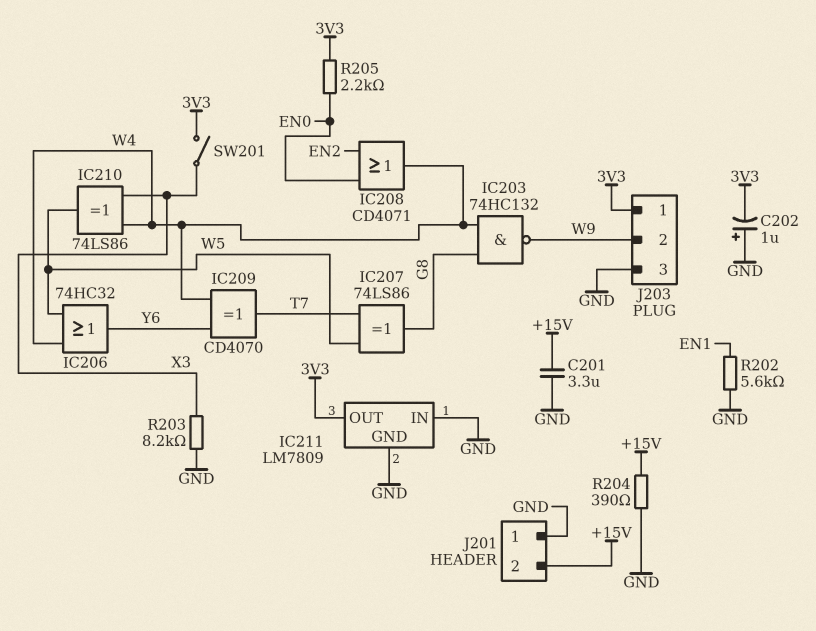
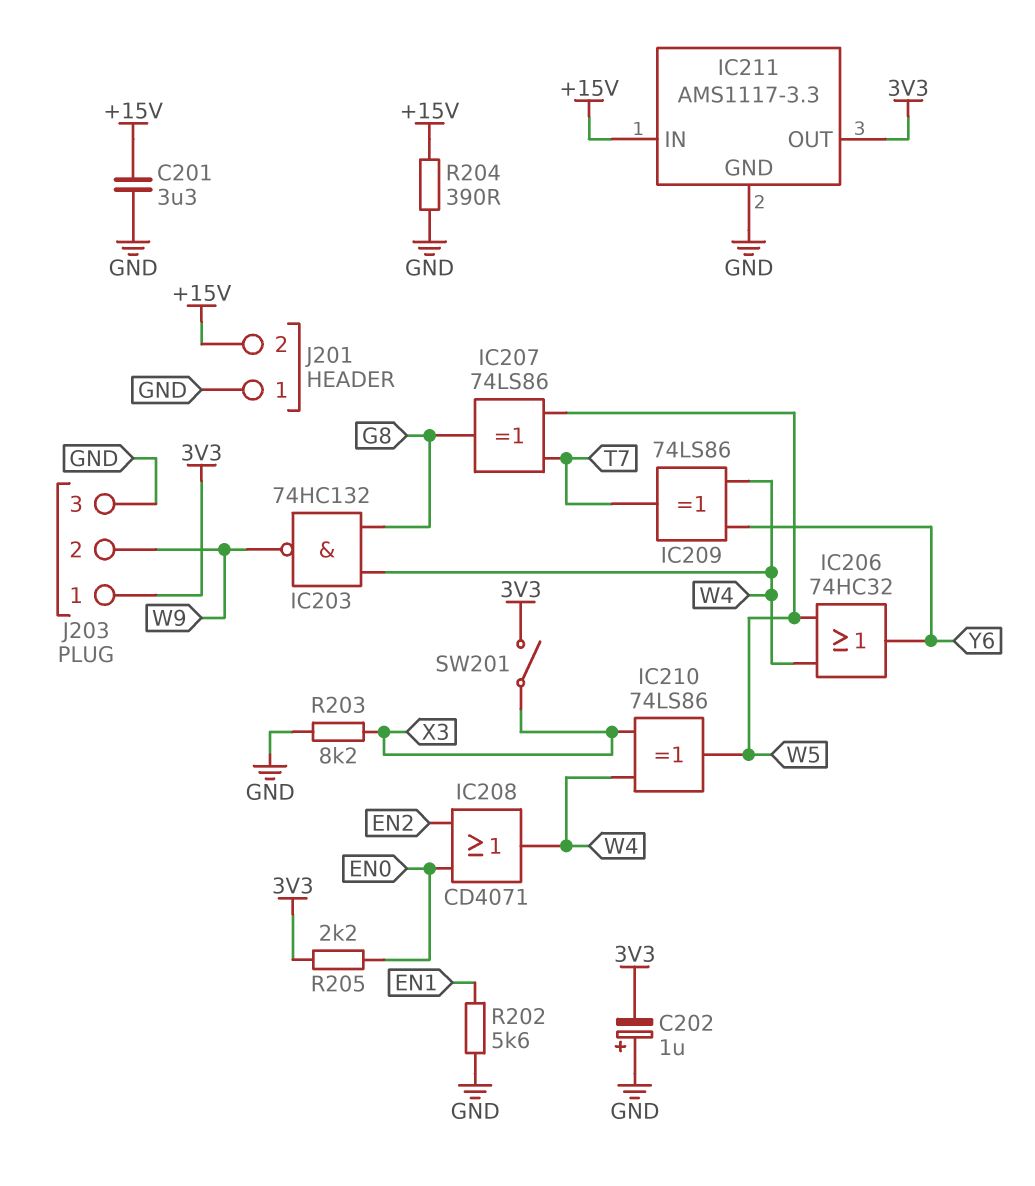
IC209: XOR CD4070 (in W4, in Y6, out T7) -> XOR 74LS86 (in W4, in Y6, out T7)
IC211: LM7809 -> AMS1117-3.3
IC211 pin IN: GND -> +15V

